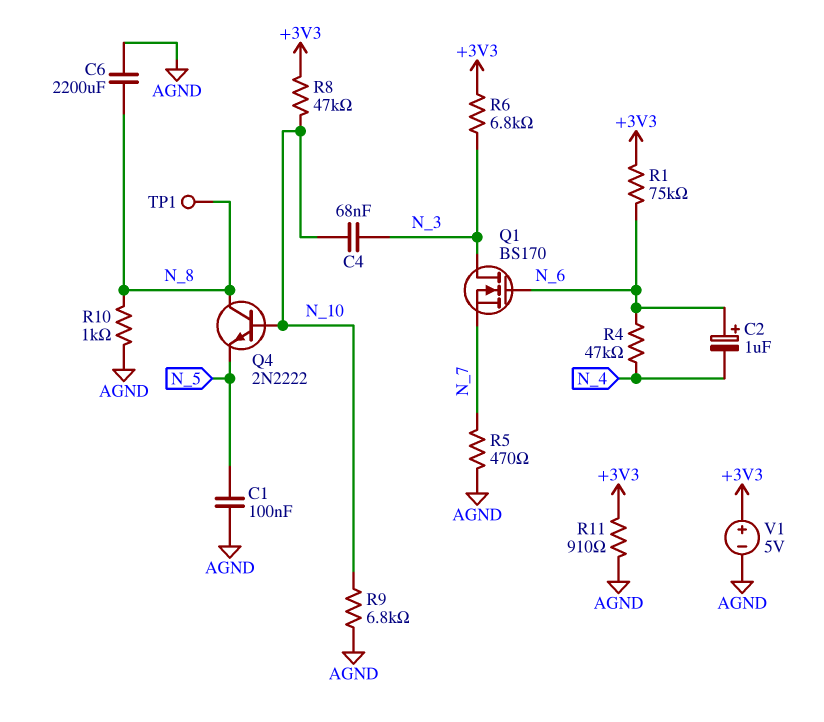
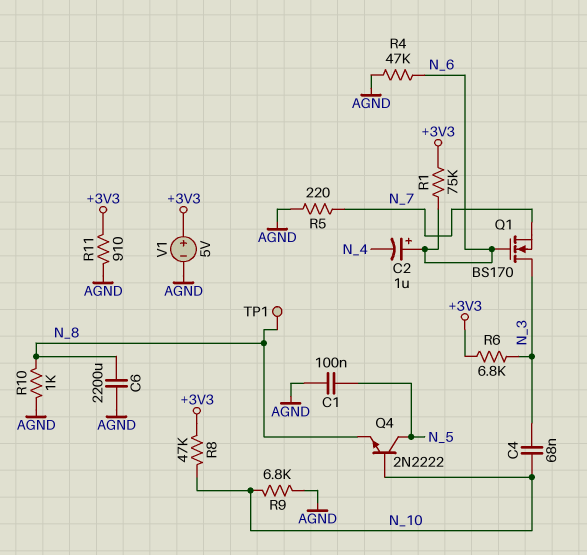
Q4: NPN 2N2222 (B N_10, C N_8, E N_5) -> NPN 2N2222 (B N_10, C N_5, E N_8)
R4: 47k (N_4, N_6) -> 47k (AGND, N_6)
R5: 470 (AGND, N_7) -> 220 (AGND, N_7)

